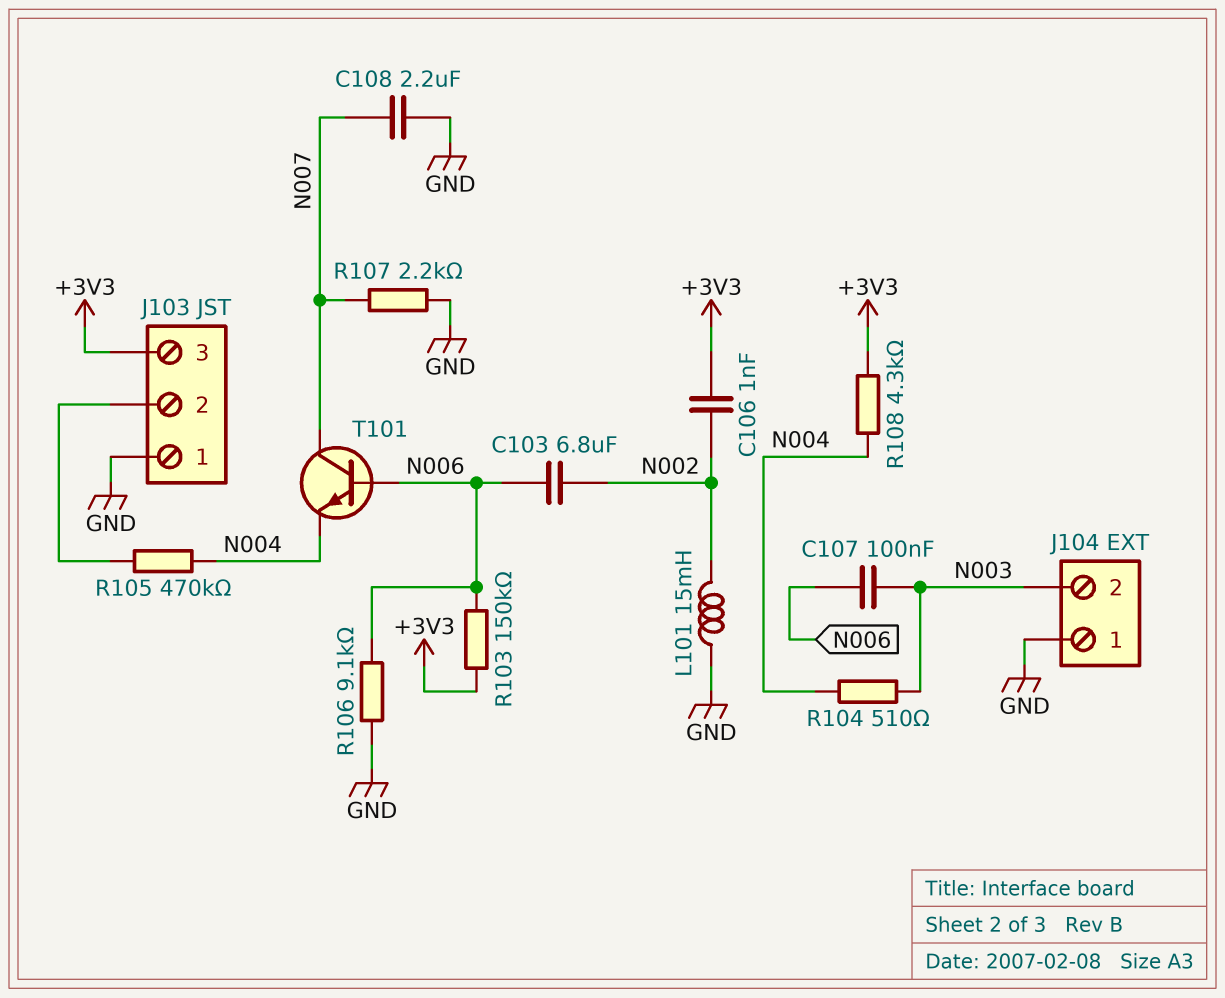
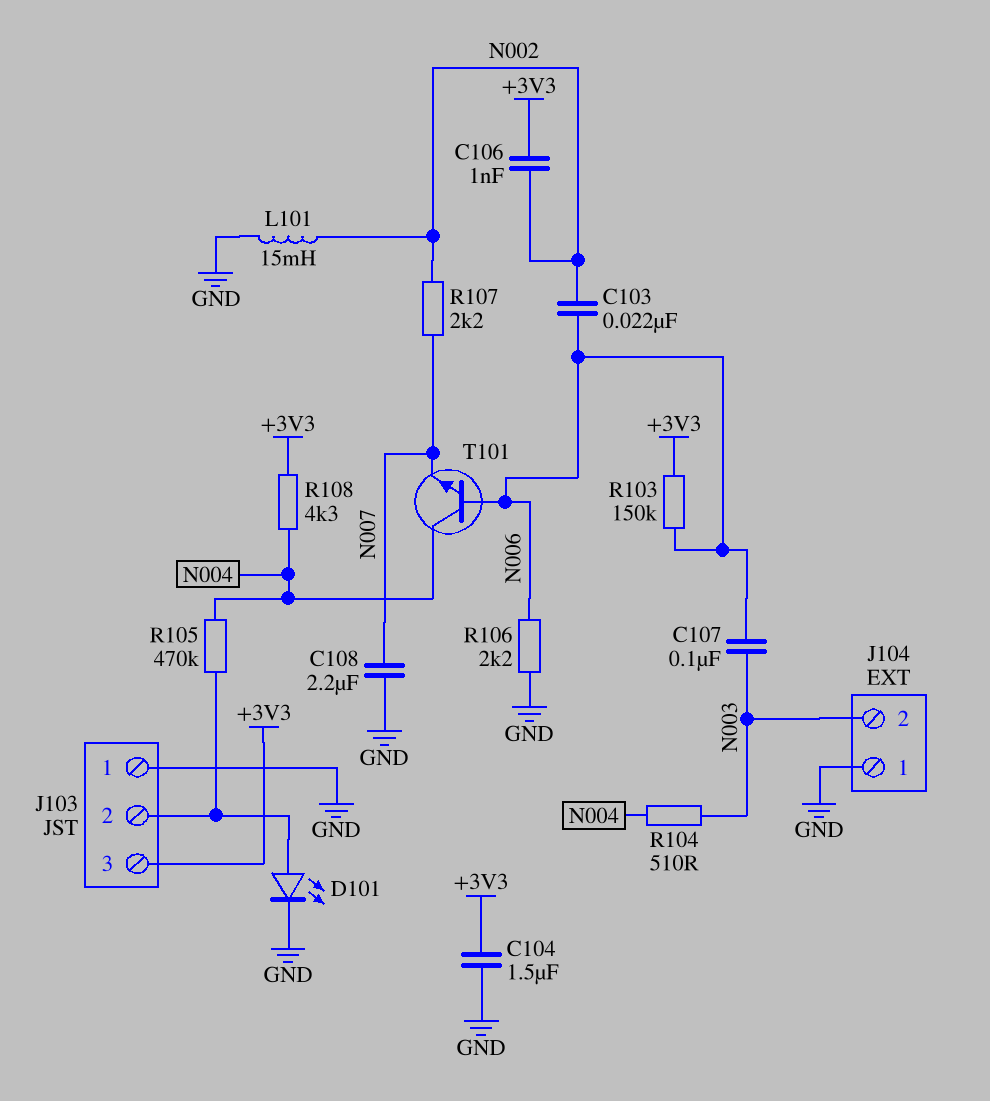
C103: 6.8uF (N002, N006) -> 22nF (N002, N006)
C104: none -> 1.5uF (+3V3, GND)
D101: none -> LED (A J103/2, K GND)
R106: 9.1k (GND, N006) -> 2.2k (GND, N006)
R107: 2.2k (GND, N007) -> 2.2k (N002, N007)
T101: NPN (B N006, C N007, E N004) -> NPN (B N006, C N004, E N007)

